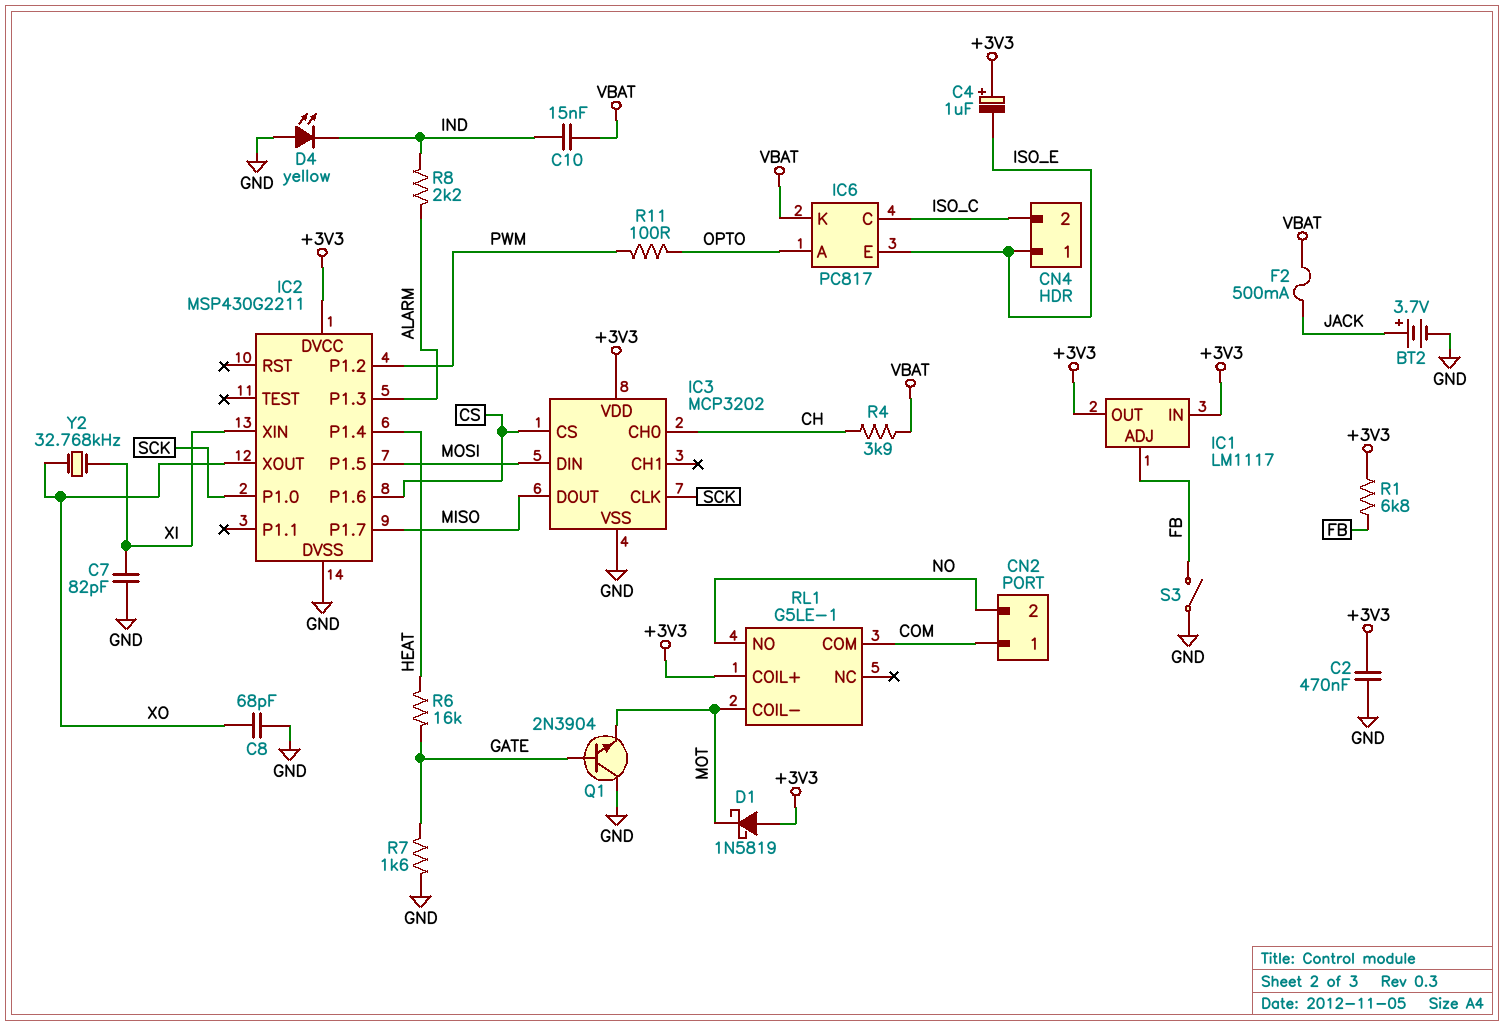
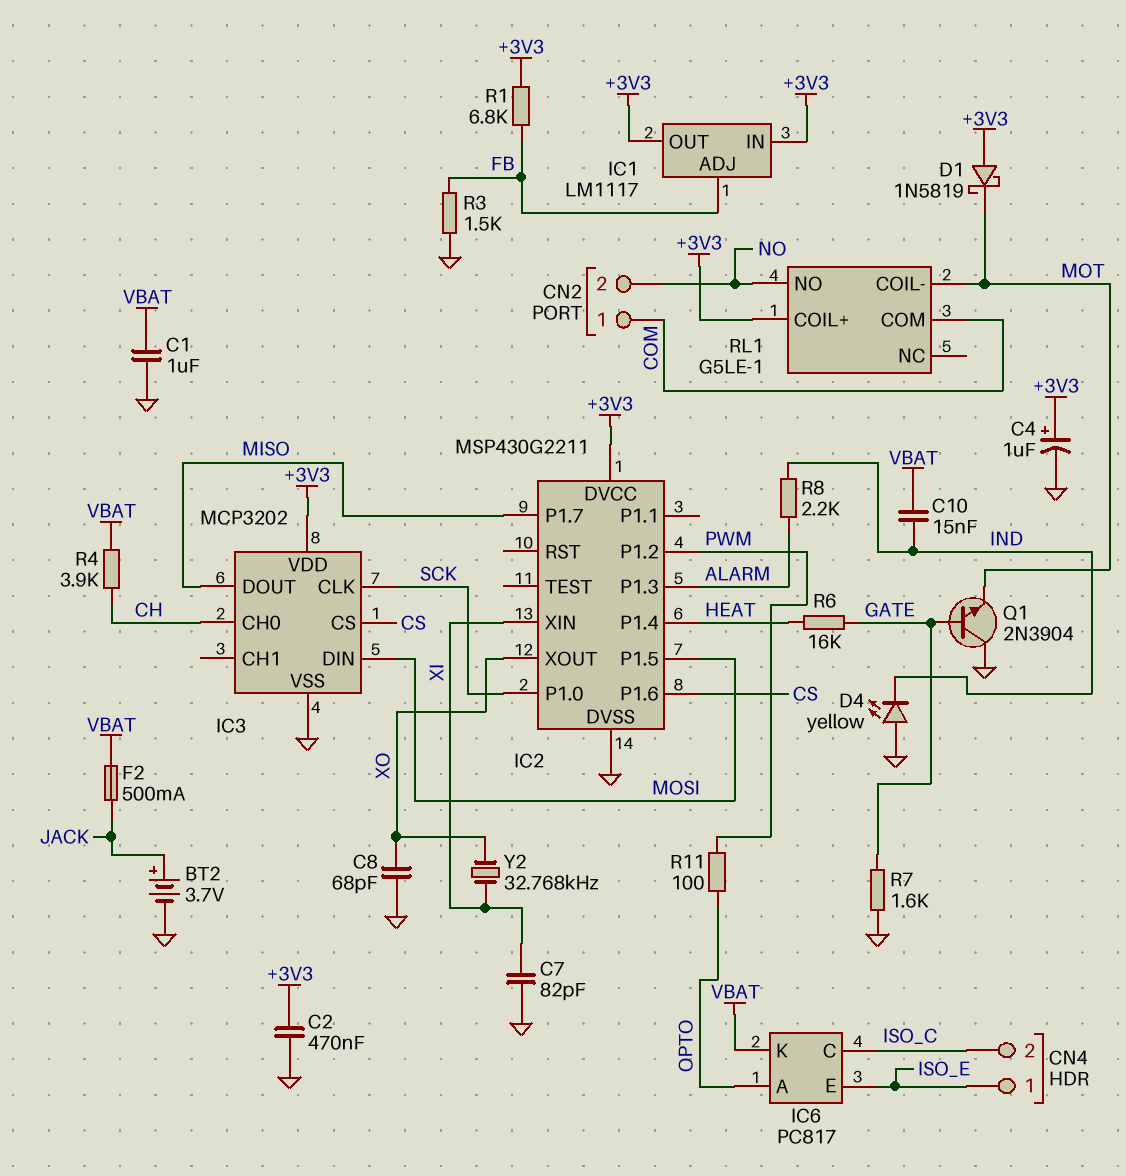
C1: none -> 1uF (GND, VBAT)
C4: 1uF (plus +3V3, minus ISO_E) -> 1uF (plus +3V3, minus GND)
R3: none -> 1.5k (FB, GND)
S3: switch (FB, GND) -> none

